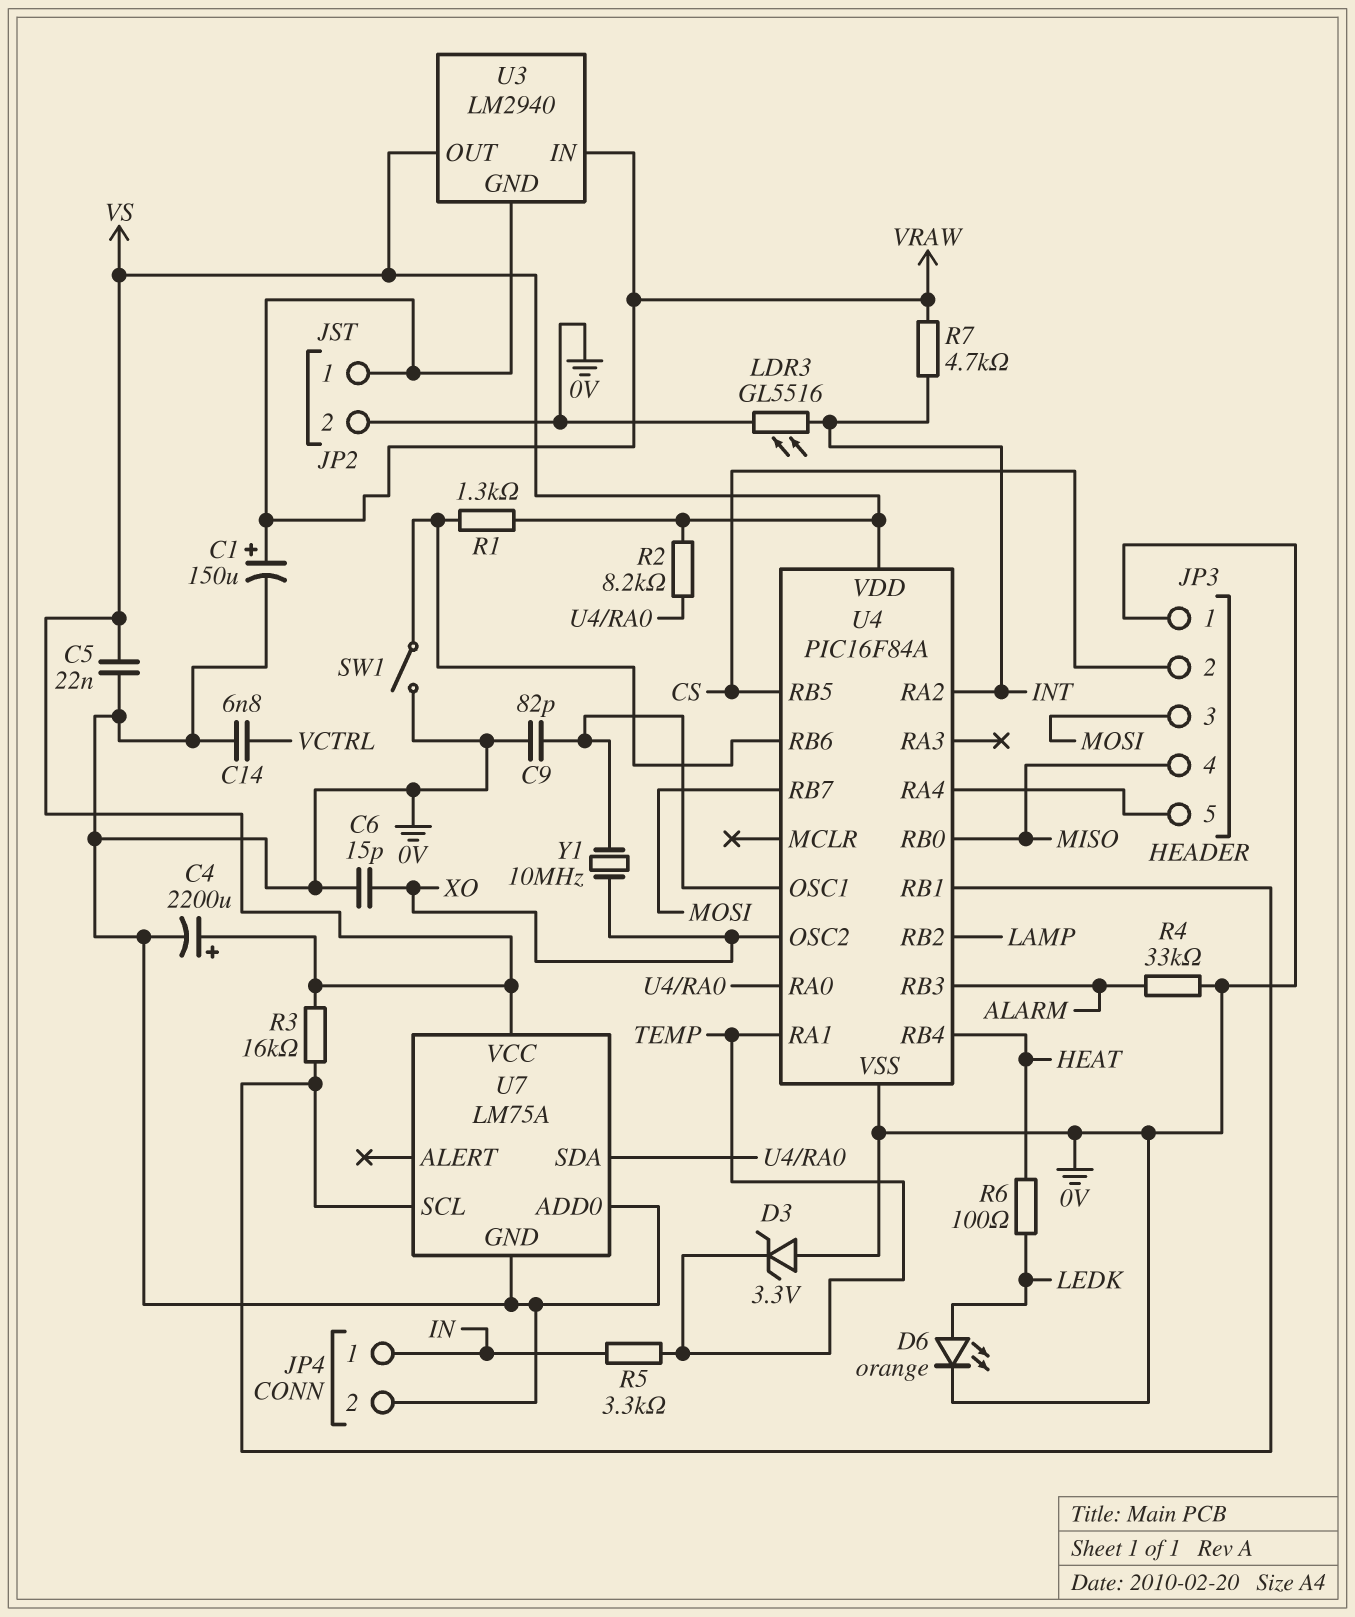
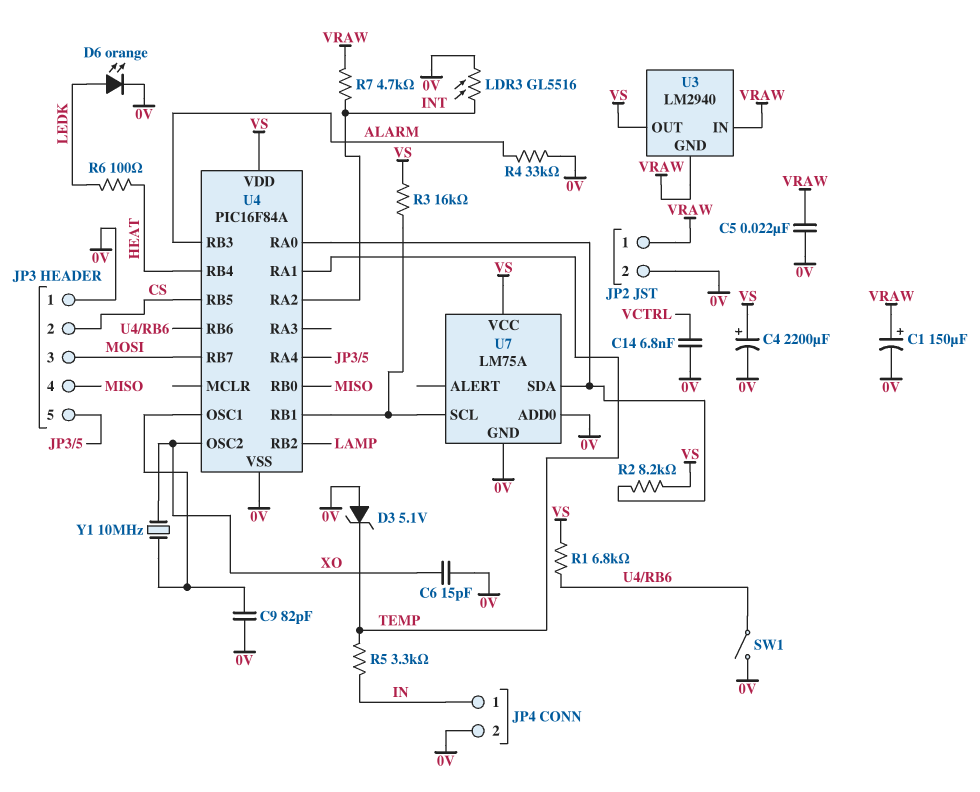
C5: 22nF (0V, VS) -> 22nF (0V, VRAW)
D3: zener 3.3V (A 0V, K TEMP) -> zener 5.1V (A 0V, K TEMP)
R1: 1.3k (U4/RB6, VS) -> 6.8k (U4/RB6, VS)

